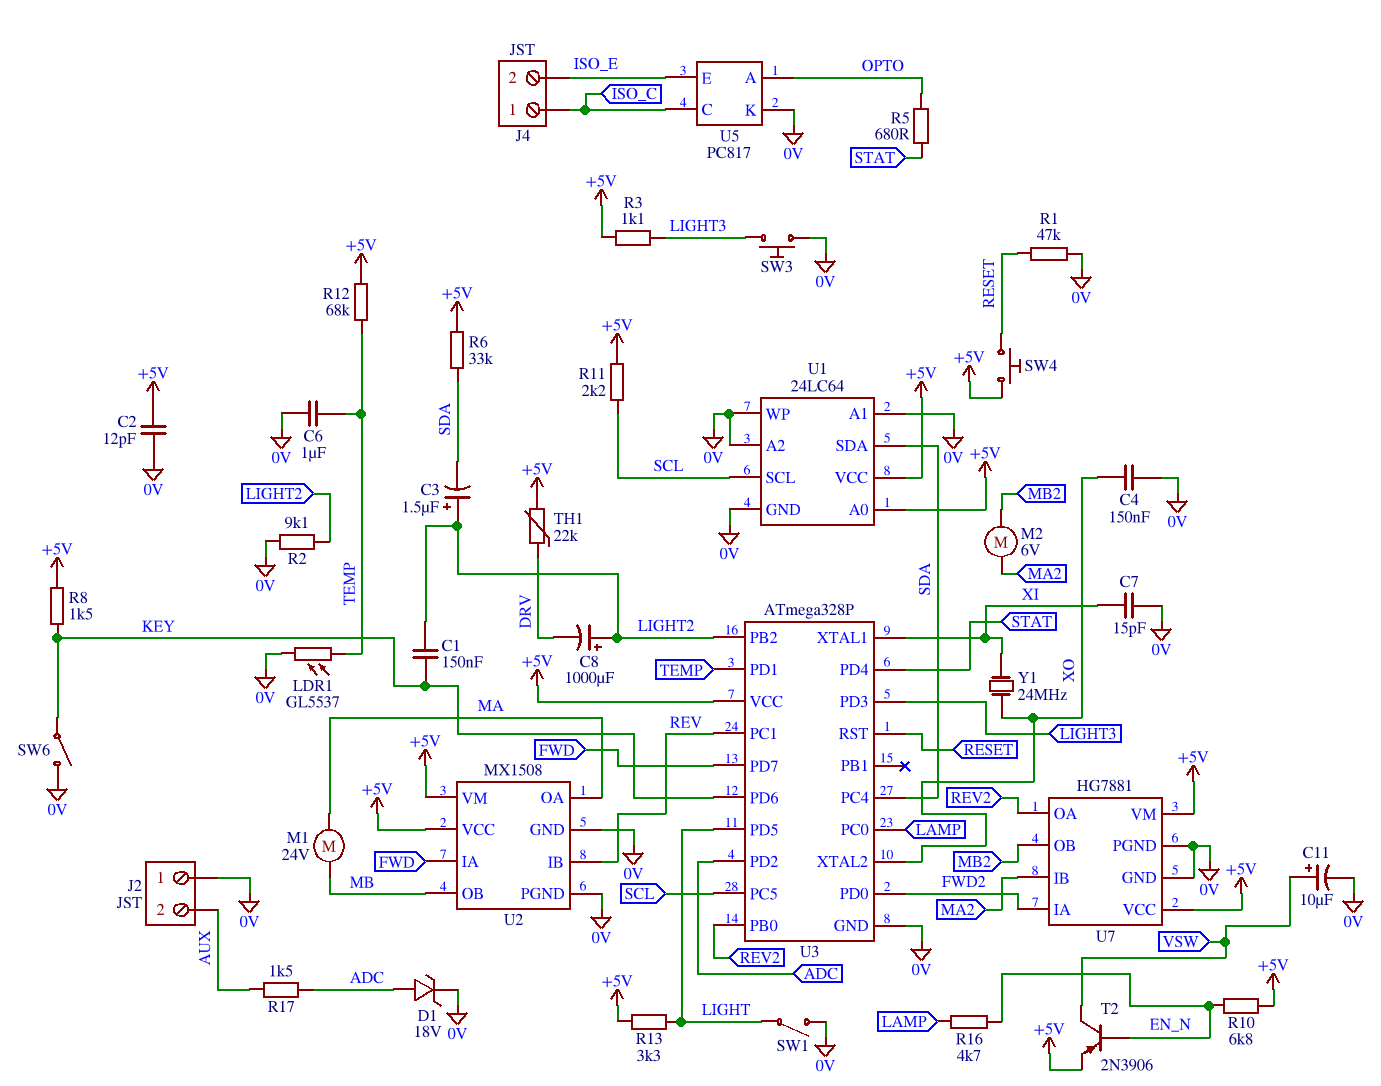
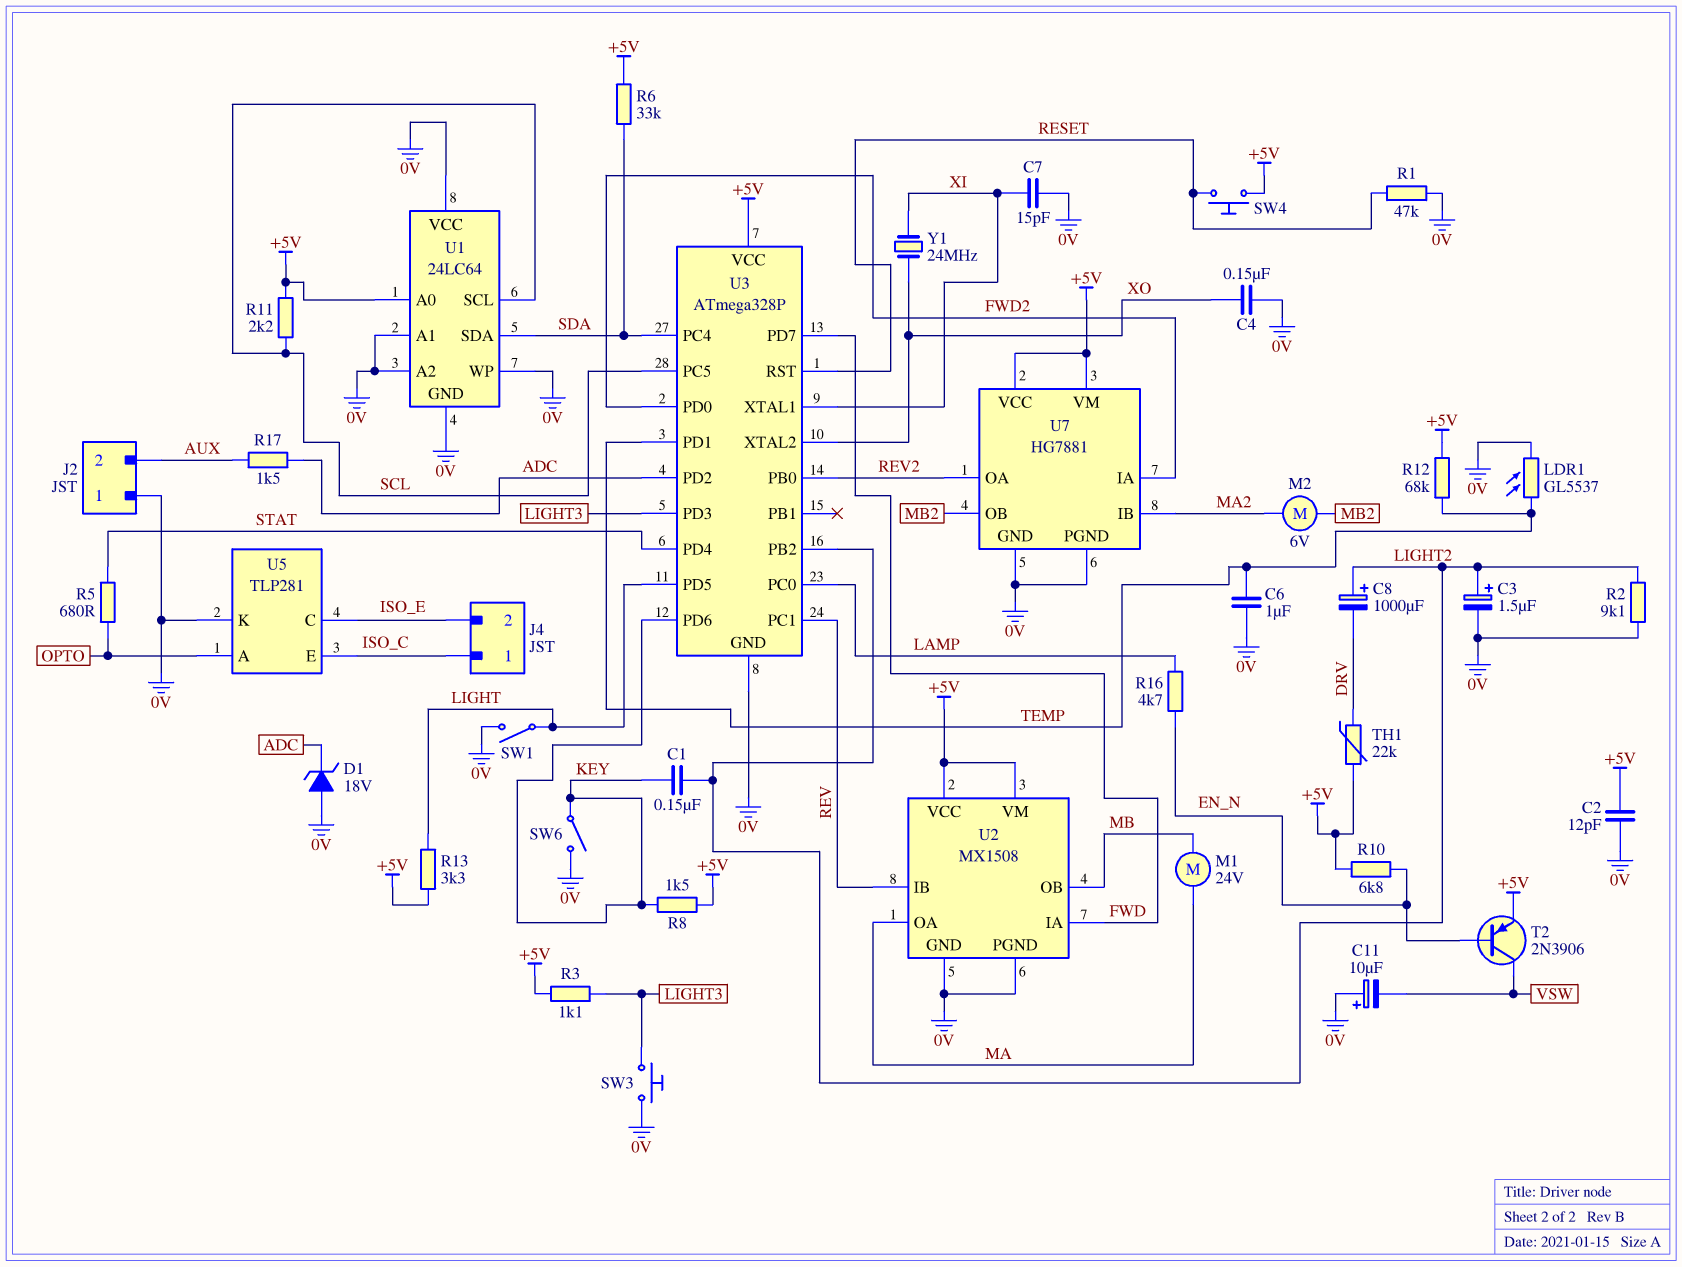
C3: 1.5uF (plus LIGHT2, minus SDA) -> 1.5uF (plus LIGHT2, minus 0V)
C11: 10uF (plus VSW, minus 0V) -> 10uF (plus 0V, minus VSW)
D1: zener 18V (A ADC, K 0V) -> zener 18V (A 0V, K ADC)
U1 pin VCC: +5V -> 0V
U5: PC817 -> TLP281
U5 pin C: ISO_C -> ISO_E
U5 pin E: ISO_E -> ISO_C

